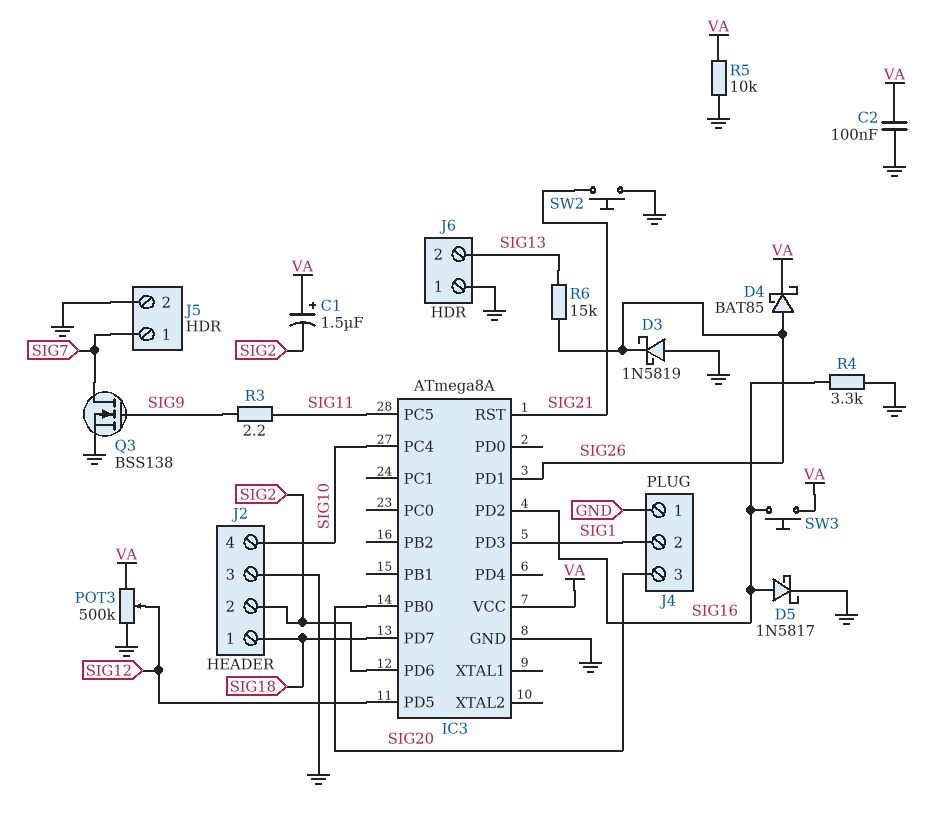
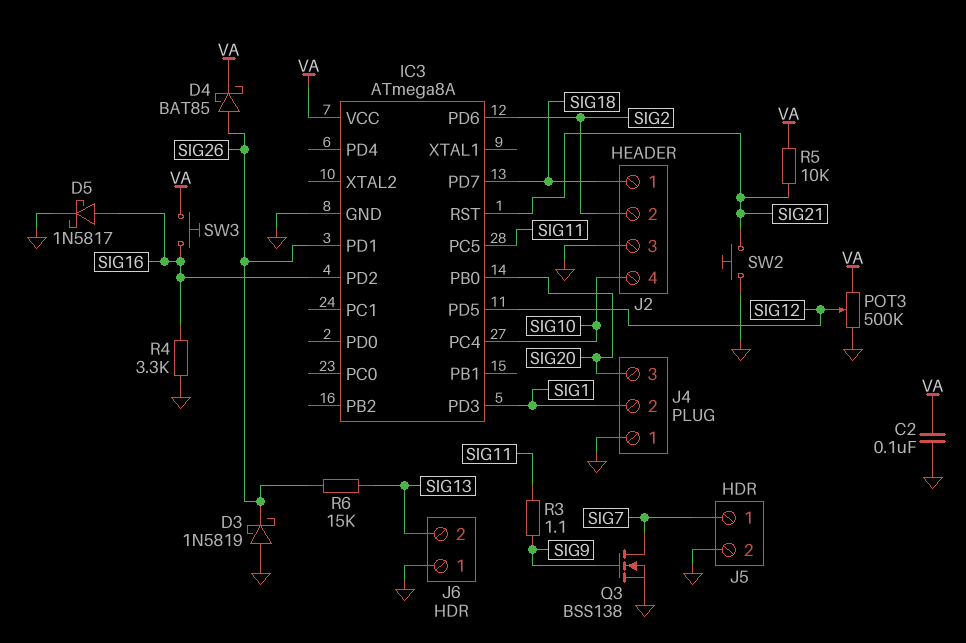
C1: 1.5uF (plus VA, minus SIG2) -> none
R3: 2.2 (SIG9, SIG11) -> 1.1 (SIG9, SIG11)
R5: 10k (GND, VA) -> 10k (SIG21, VA)

